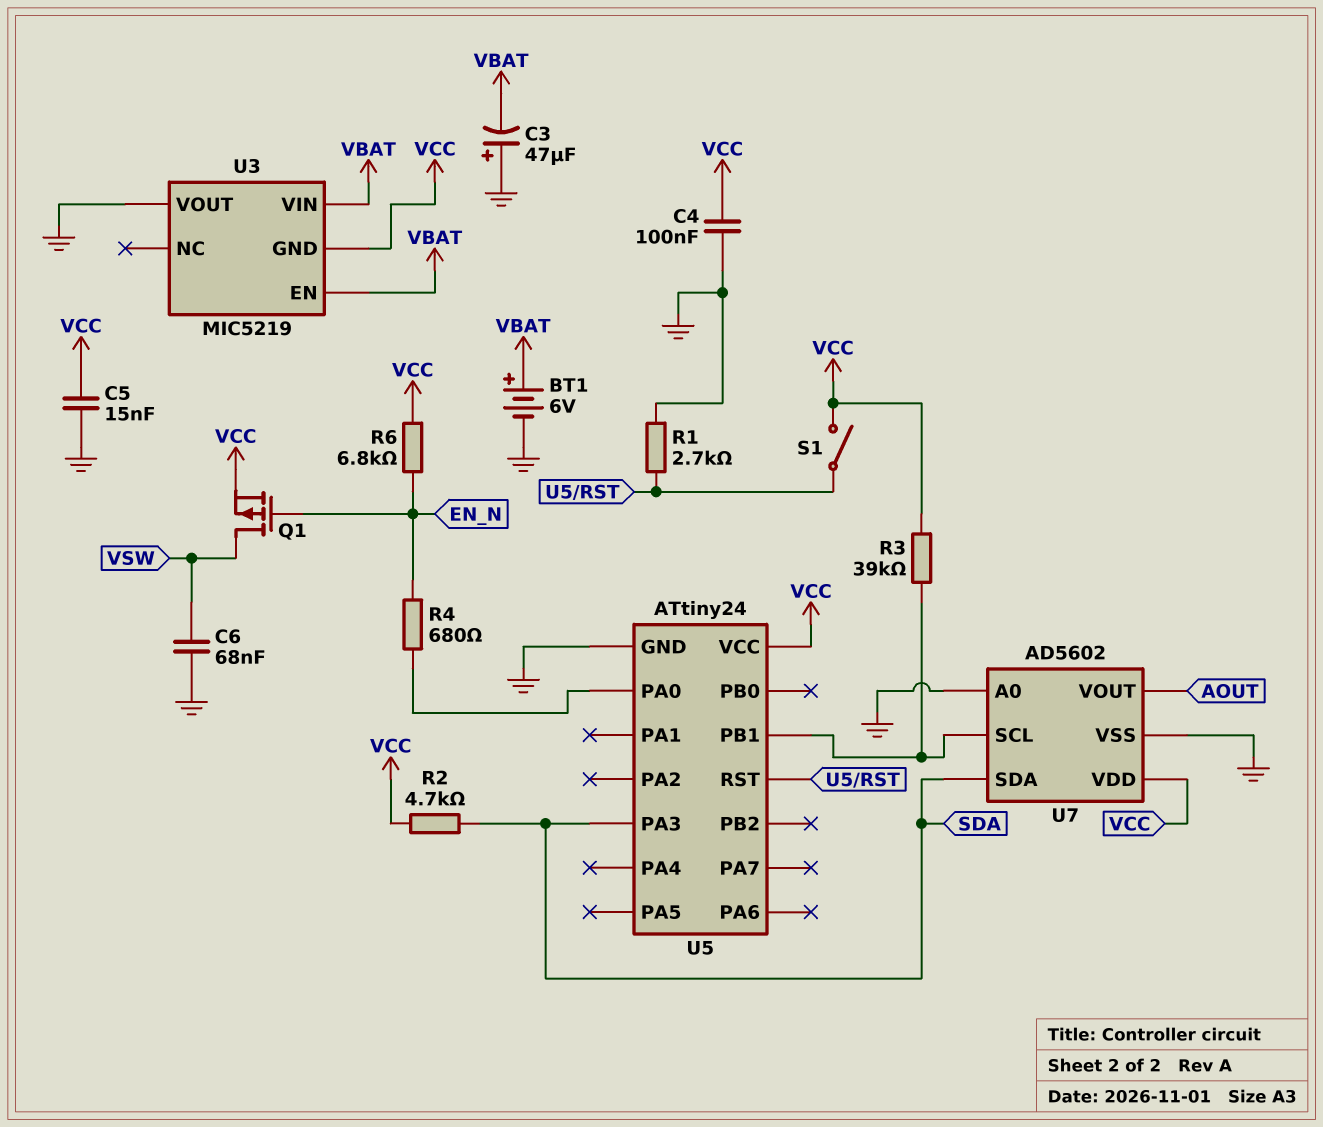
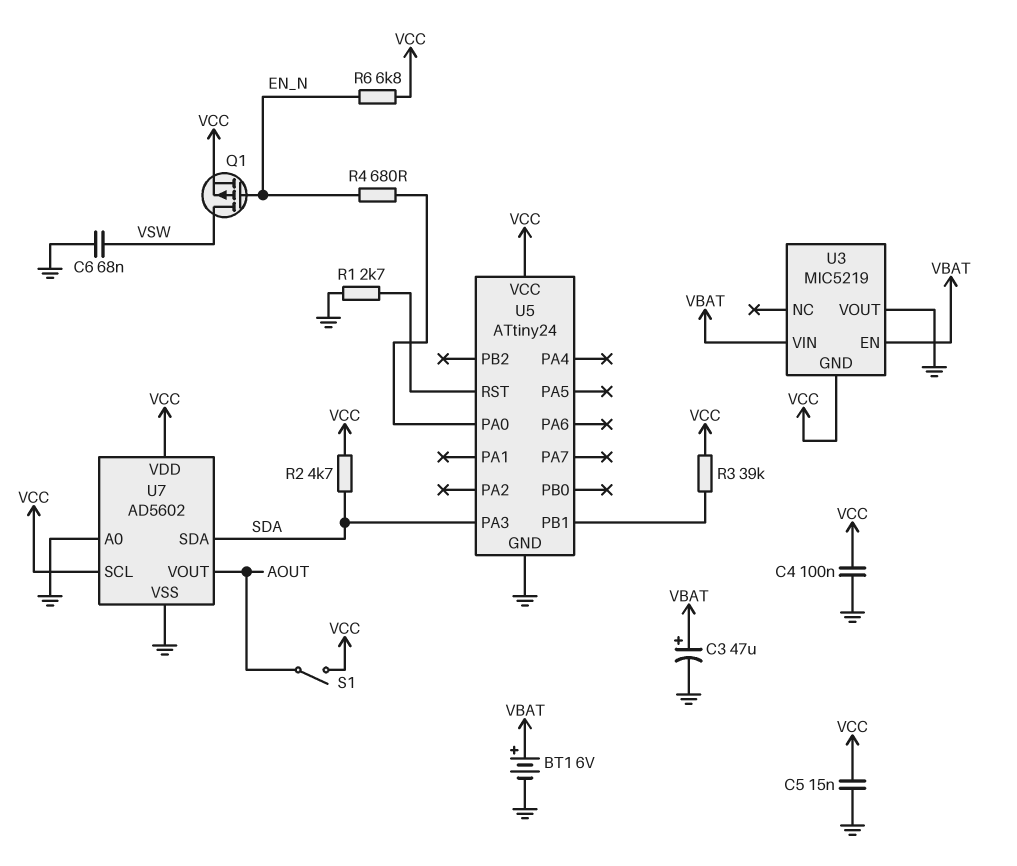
C3: 47uF (plus GND, minus VBAT) -> 47uF (plus VBAT, minus GND)
S1: switch (U5/RST, VCC) -> switch (AOUT, VCC)
U7 pin SCL: U5/PB1 -> VCC

